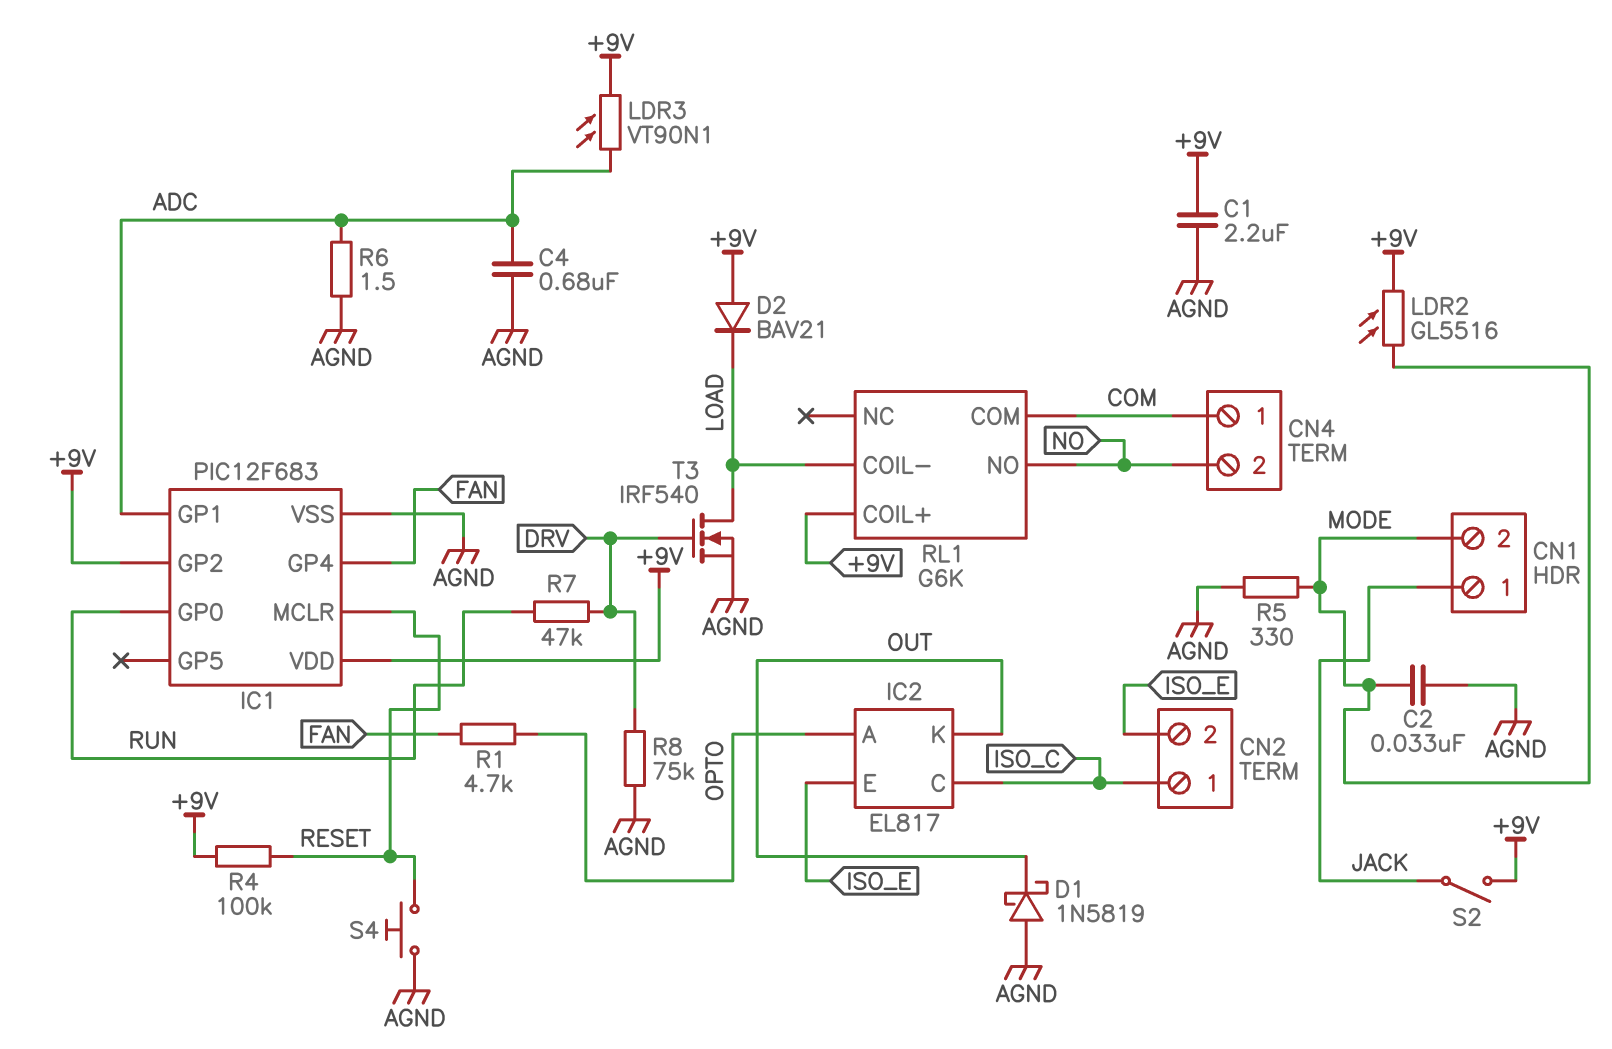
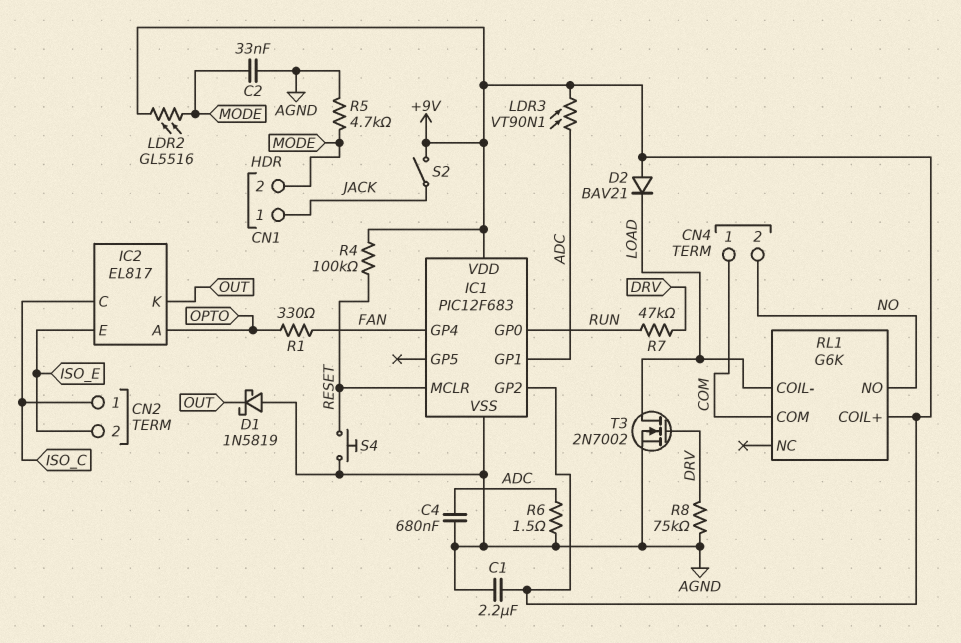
R1: 4.7k (FAN, OPTO) -> 330 (FAN, OPTO)
R5: 330 (AGND, MODE) -> 4.7k (AGND, MODE)
T3: NMOS IRF540 (G DRV, D LOAD, S AGND) -> NMOS 2N7002 (G DRV, D LOAD, S AGND)

